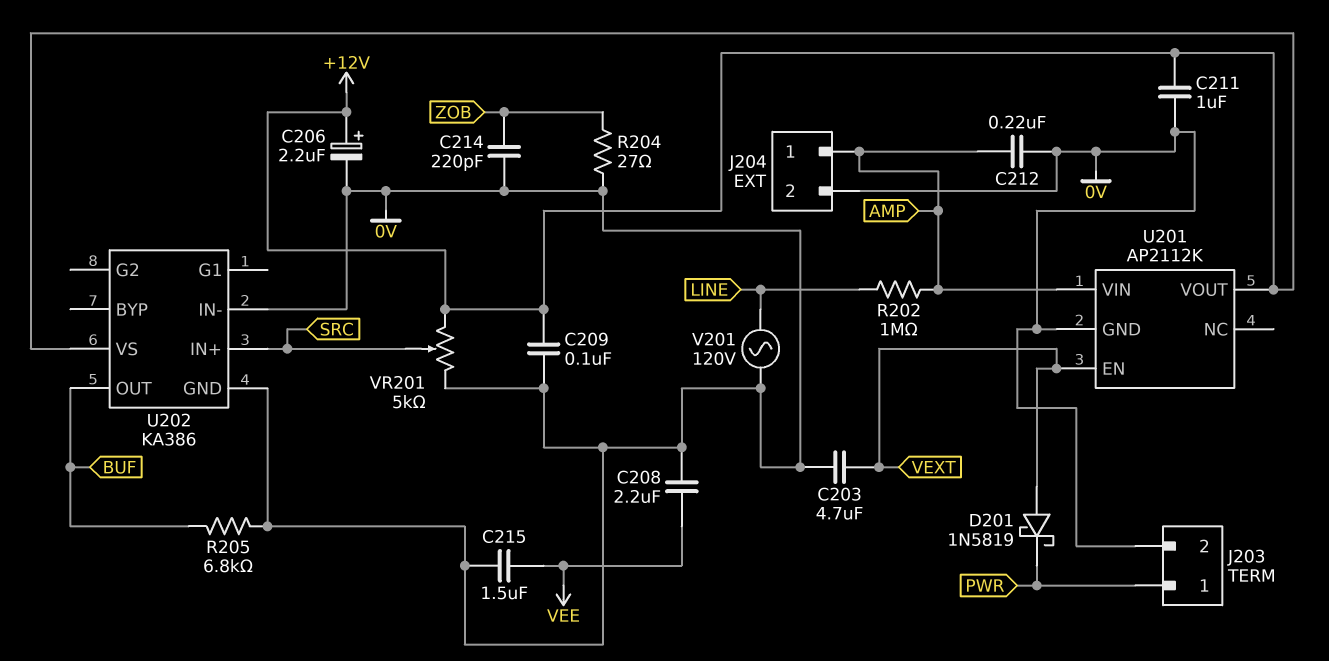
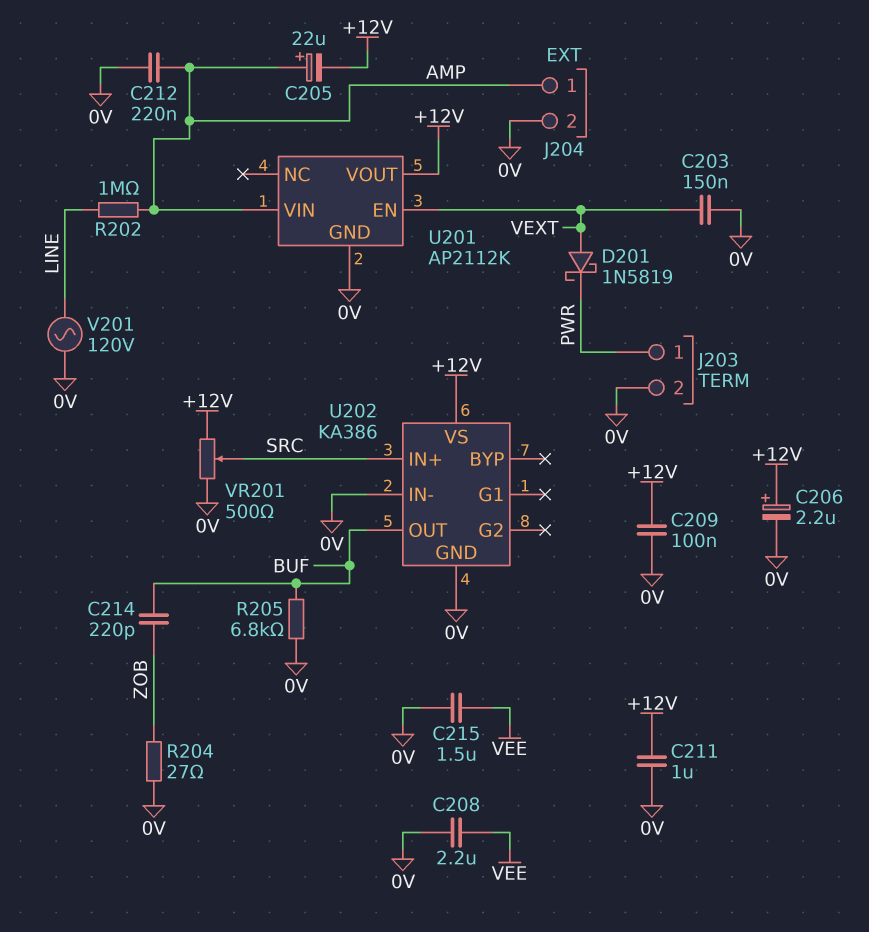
C203: 4.7uF (0V, VEXT) -> 150nF (0V, VEXT)
C205: none -> 22uF (plus AMP, minus +12V)
C214: 220pF (0V, ZOB) -> 220pF (BUF, ZOB)
VR201: 5k (+12V, 0V, wiper SRC) -> 500 (+12V, 0V, wiper SRC)

